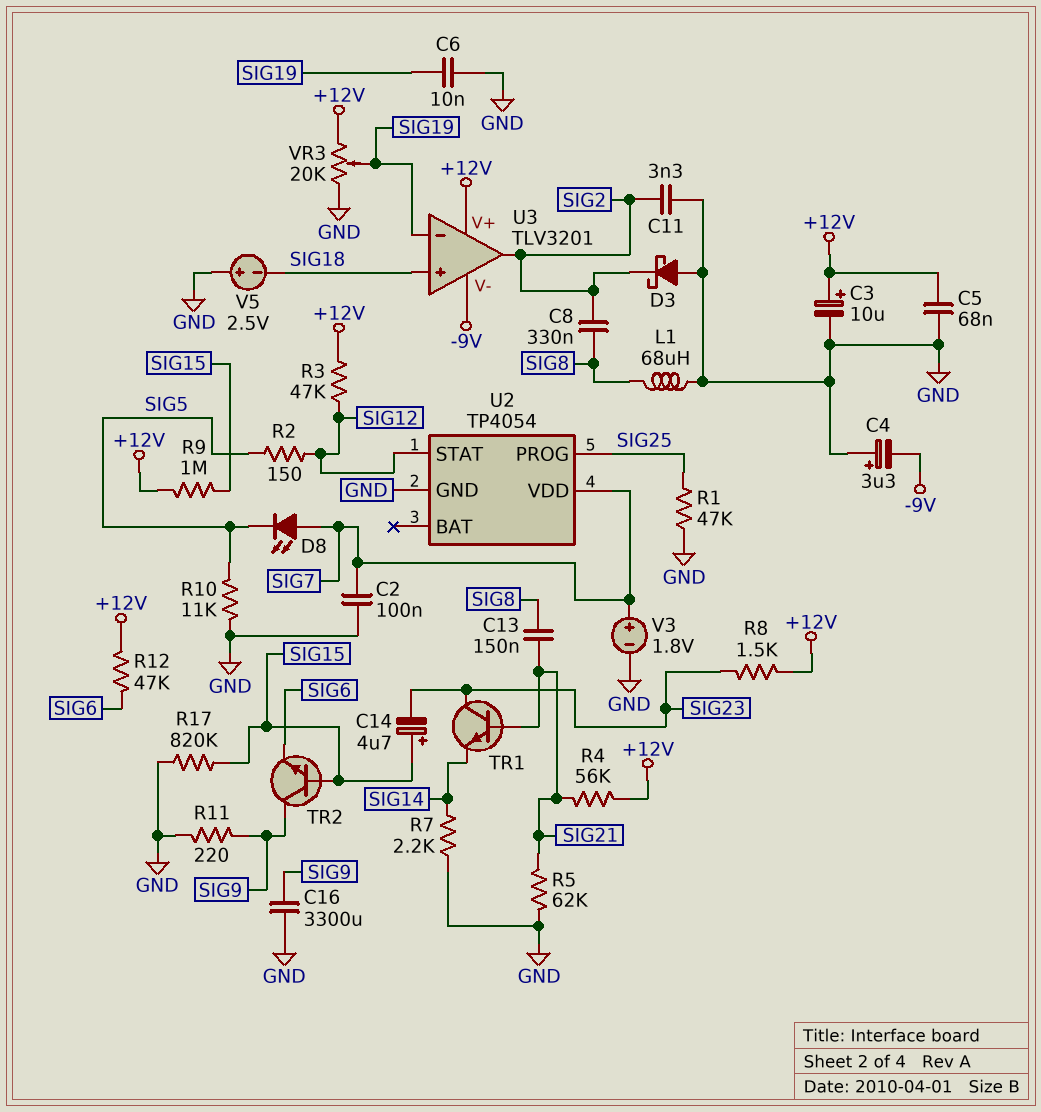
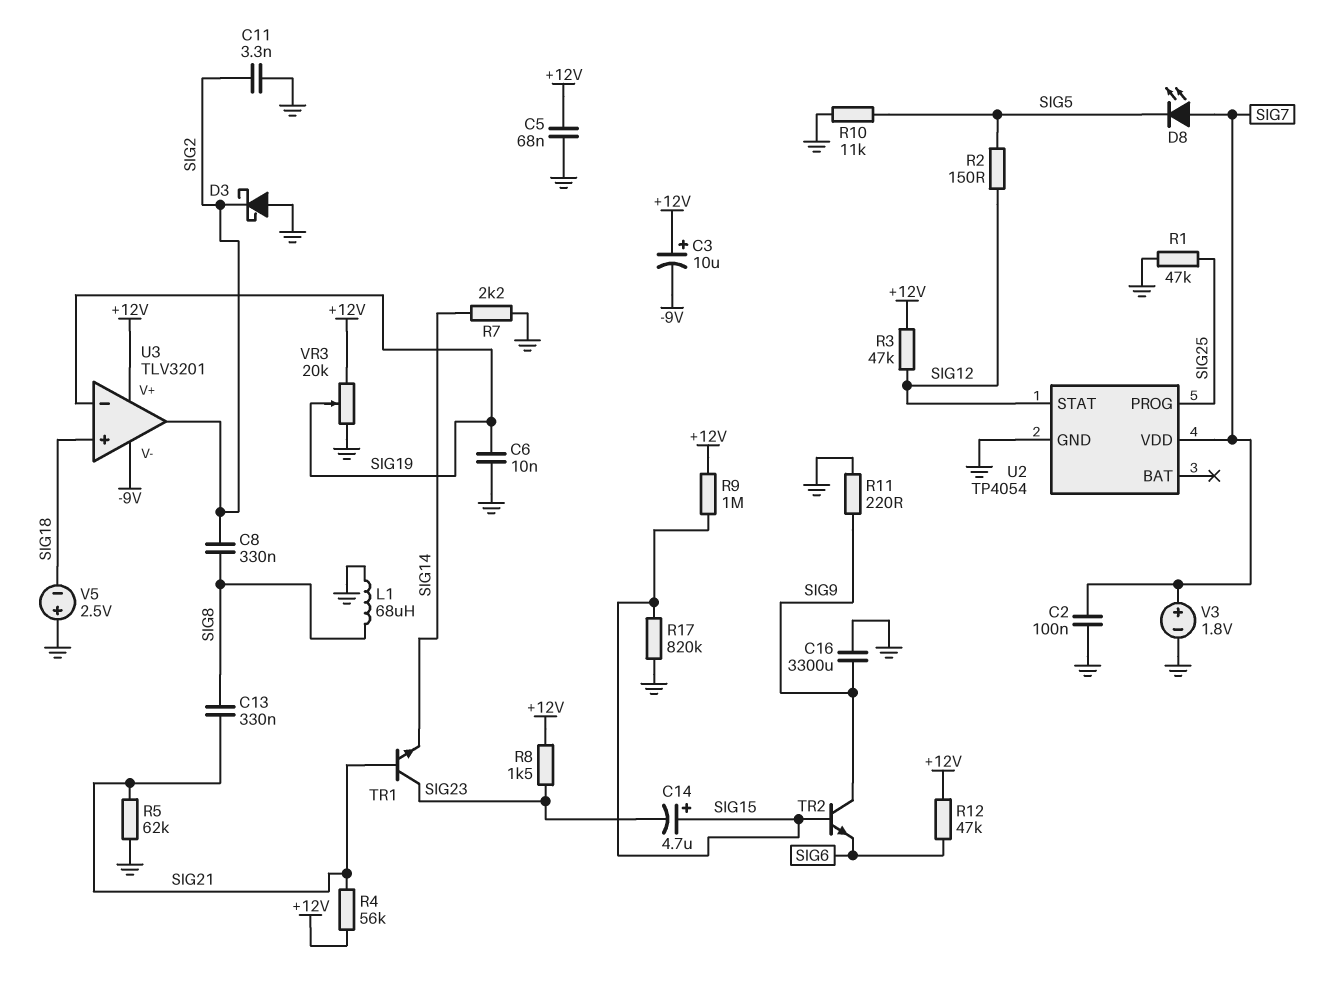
C3: 10uF (plus +12V, minus GND) -> 10uF (plus +12V, minus -9V)
C4: 3.3uF (plus GND, minus -9V) -> none
C13: 150nF (SIG8, SIG21) -> 330nF (SIG8, SIG21)

